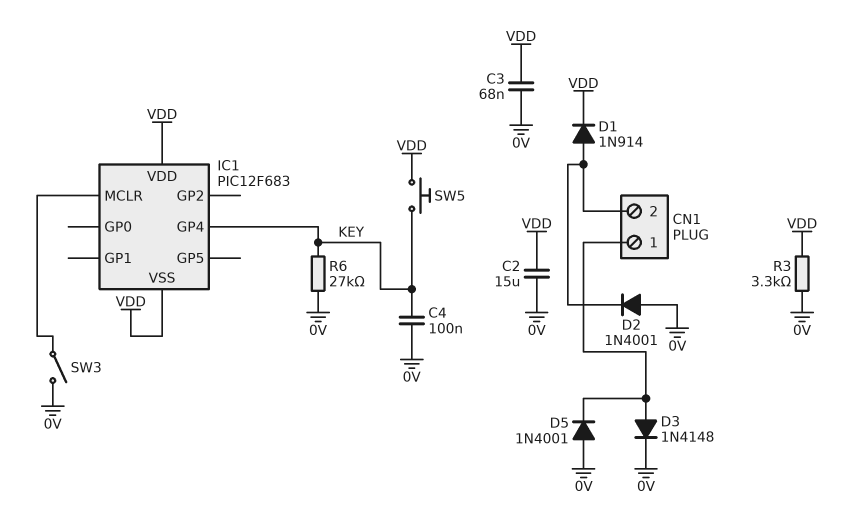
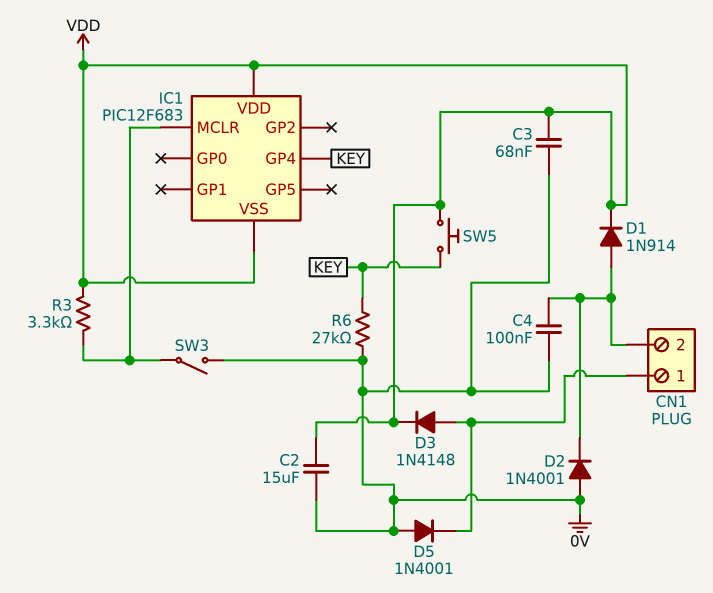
C4: 100nF (0V, KEY) -> 100nF (0V, CN1/2)
D3: diode 1N4148 (A CN1/1, K 0V) -> diode 1N4148 (A CN1/1, K VDD)
R3: 3.3k (0V, VDD) -> 3.3k (IC1/MCLR, VDD)

